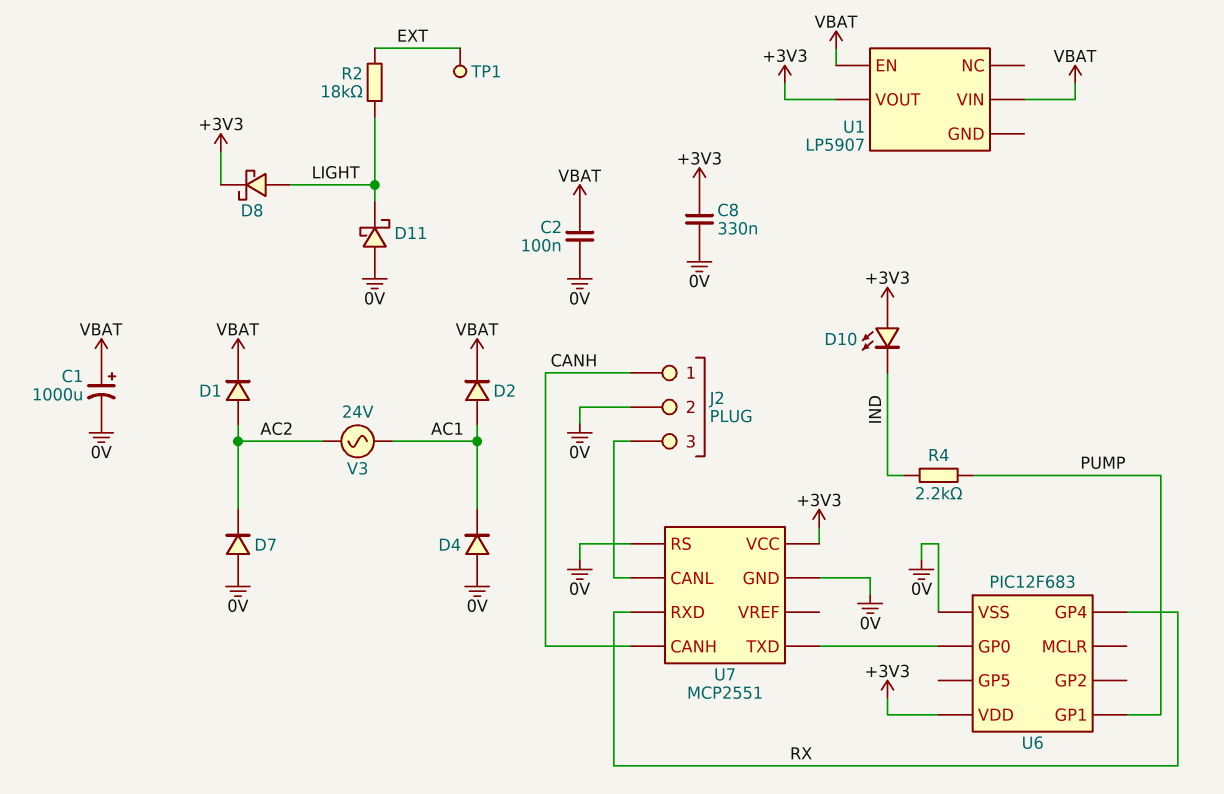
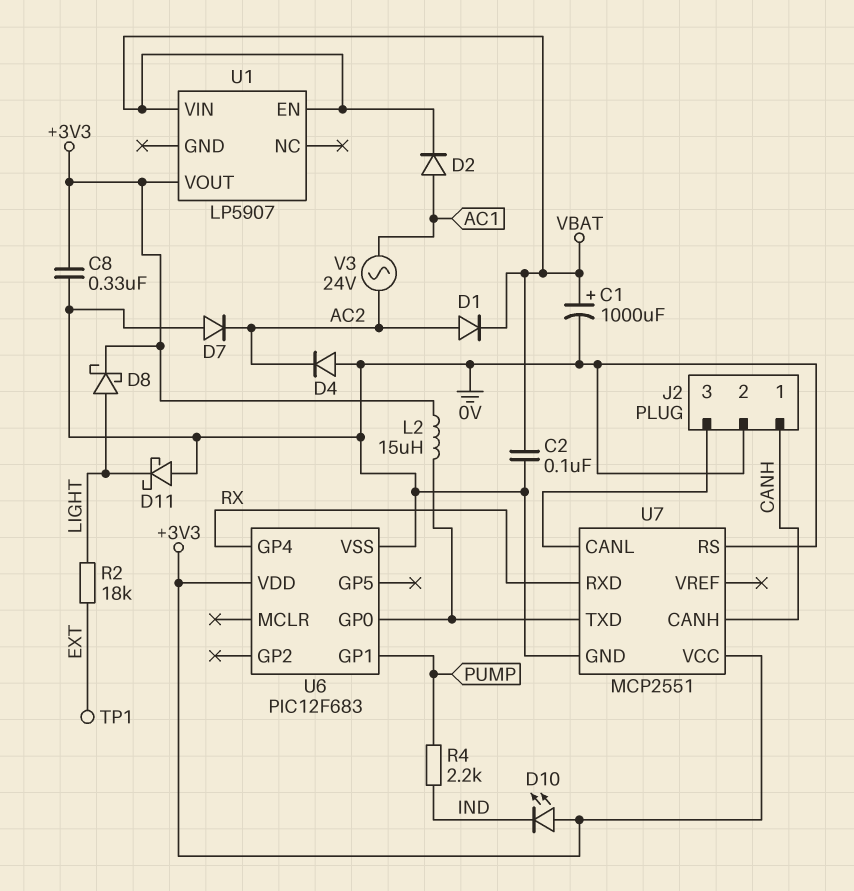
D4: diode (A 0V, K AC1) -> diode (A 0V, K AC2)
L2: none -> 15uH (+3V3, U6/GP0)

